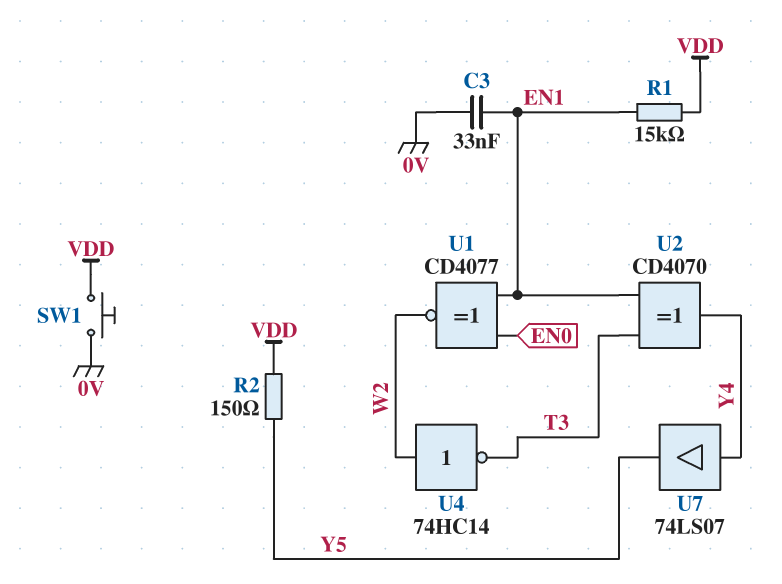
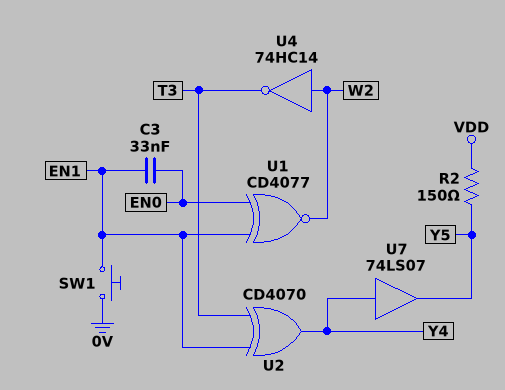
C3: 33nF (0V, EN1) -> 33nF (EN0, EN1)
R1: 15k (EN1, VDD) -> none
SW1: button (0V, VDD) -> button (0V, EN1)

